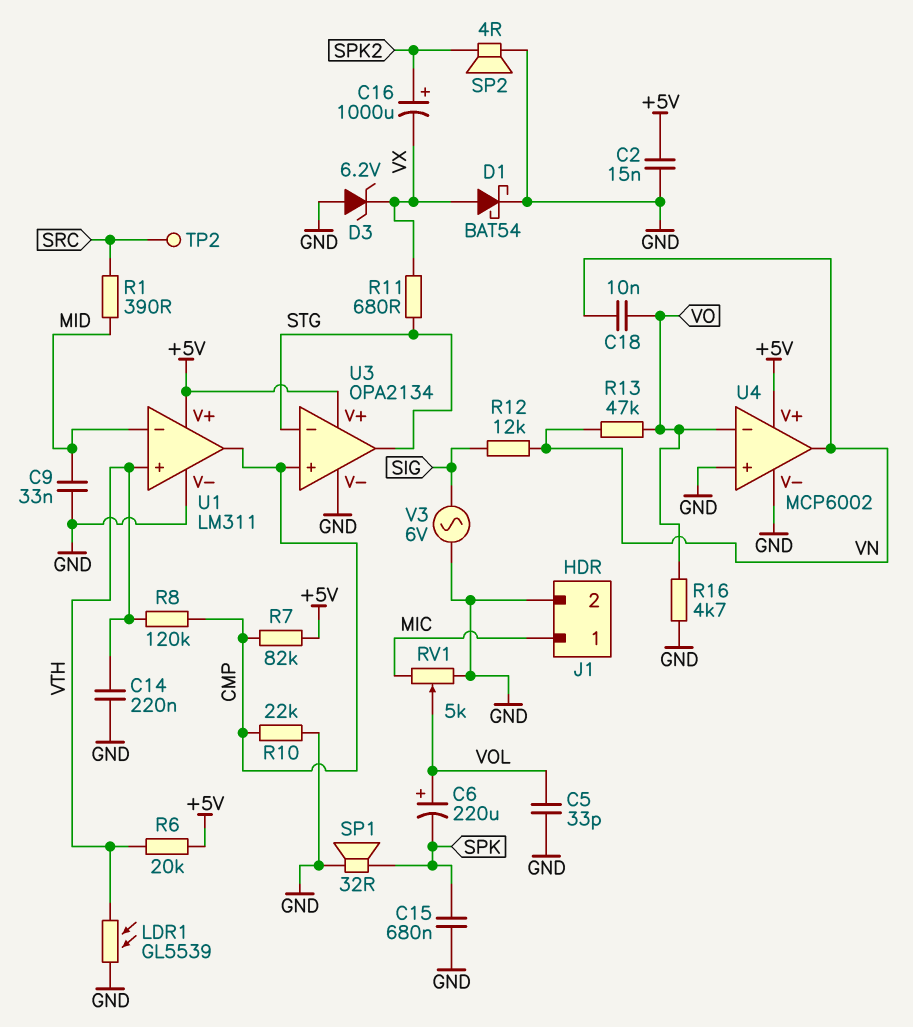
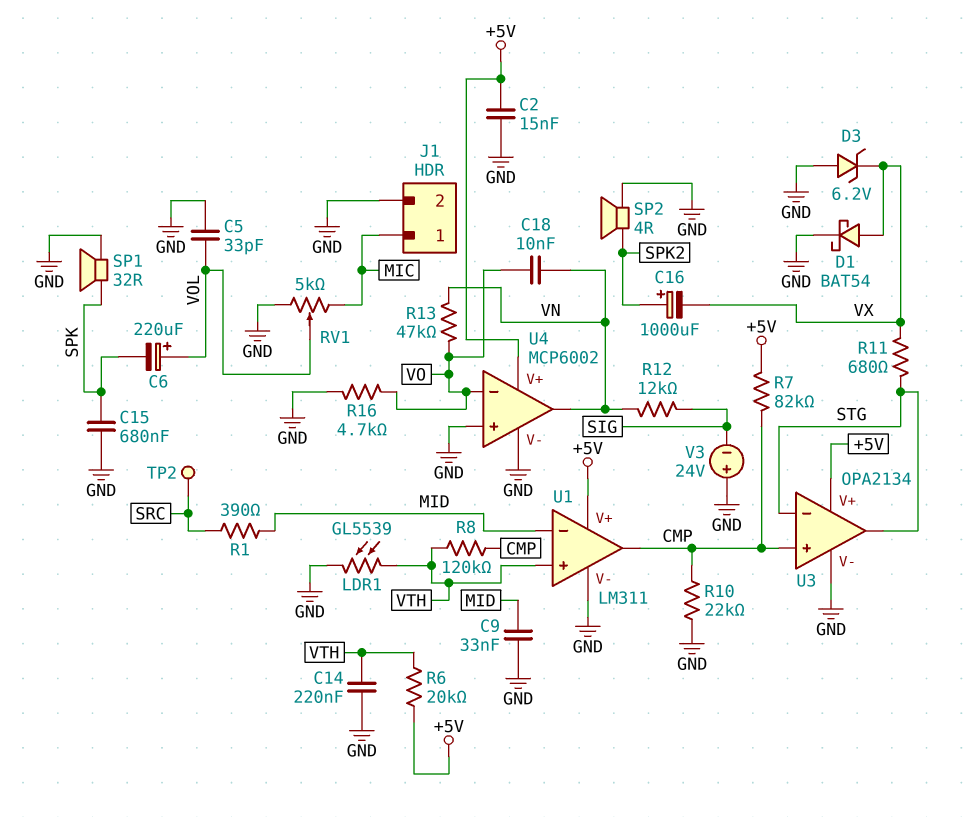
V3: AC 6V (GND, SIG) -> 24V (plus GND, minus SIG)

